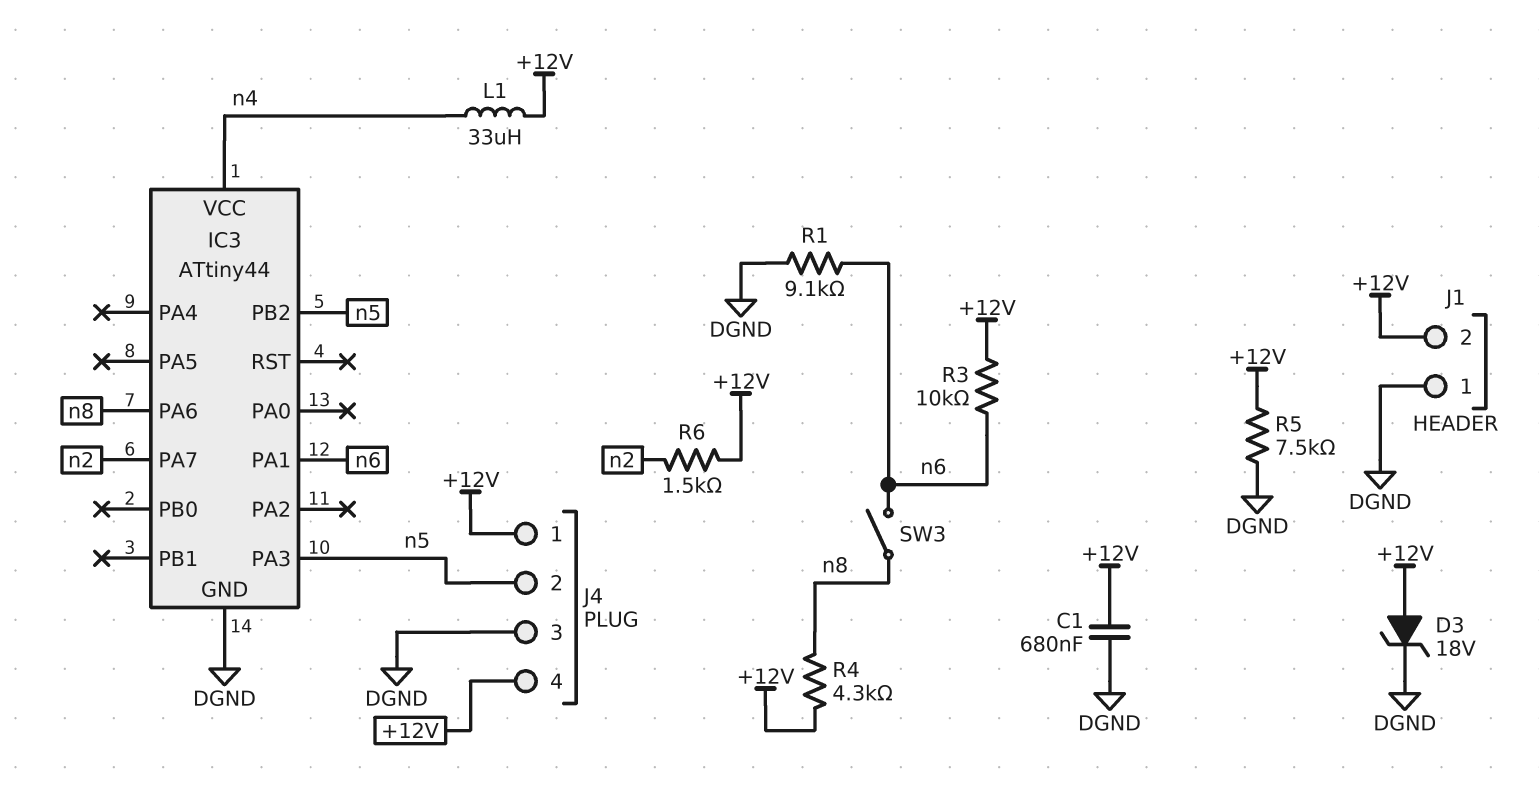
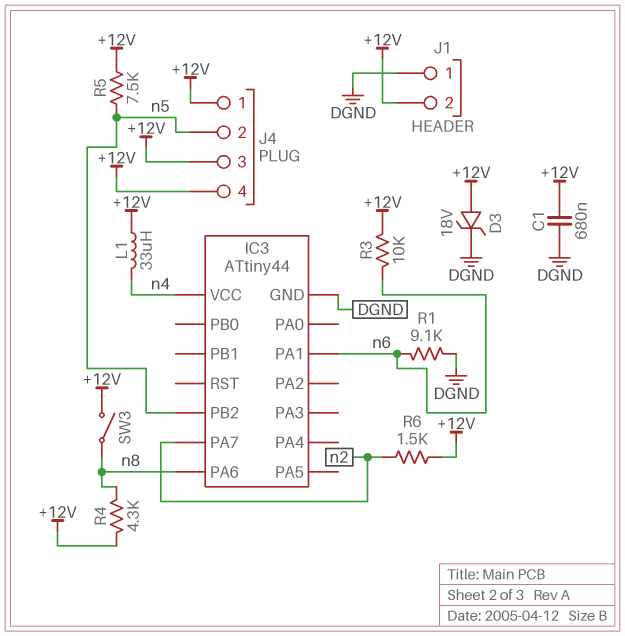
IC3 pin PA3: n5 -> none
J4 pin 3: DGND -> +12V
R5: 7.5k (+12V, DGND) -> 7.5k (+12V, n5)
SW3: switch (n6, n8) -> switch (+12V, n8)

